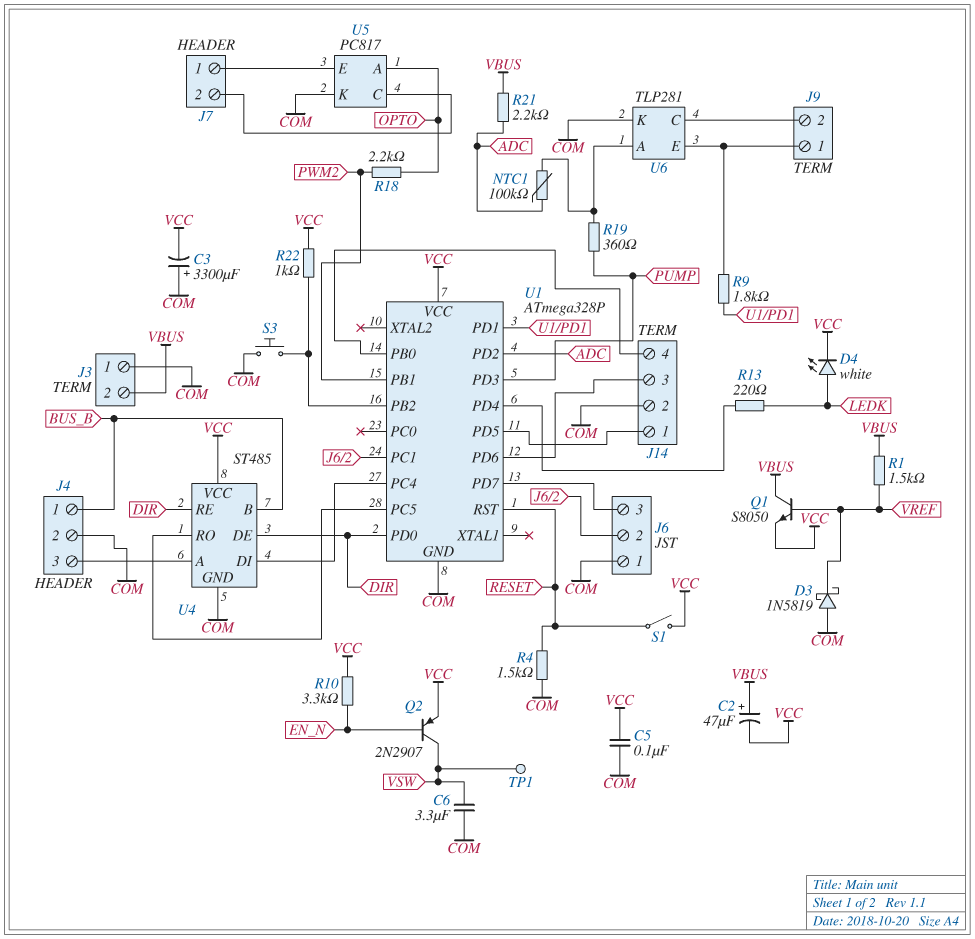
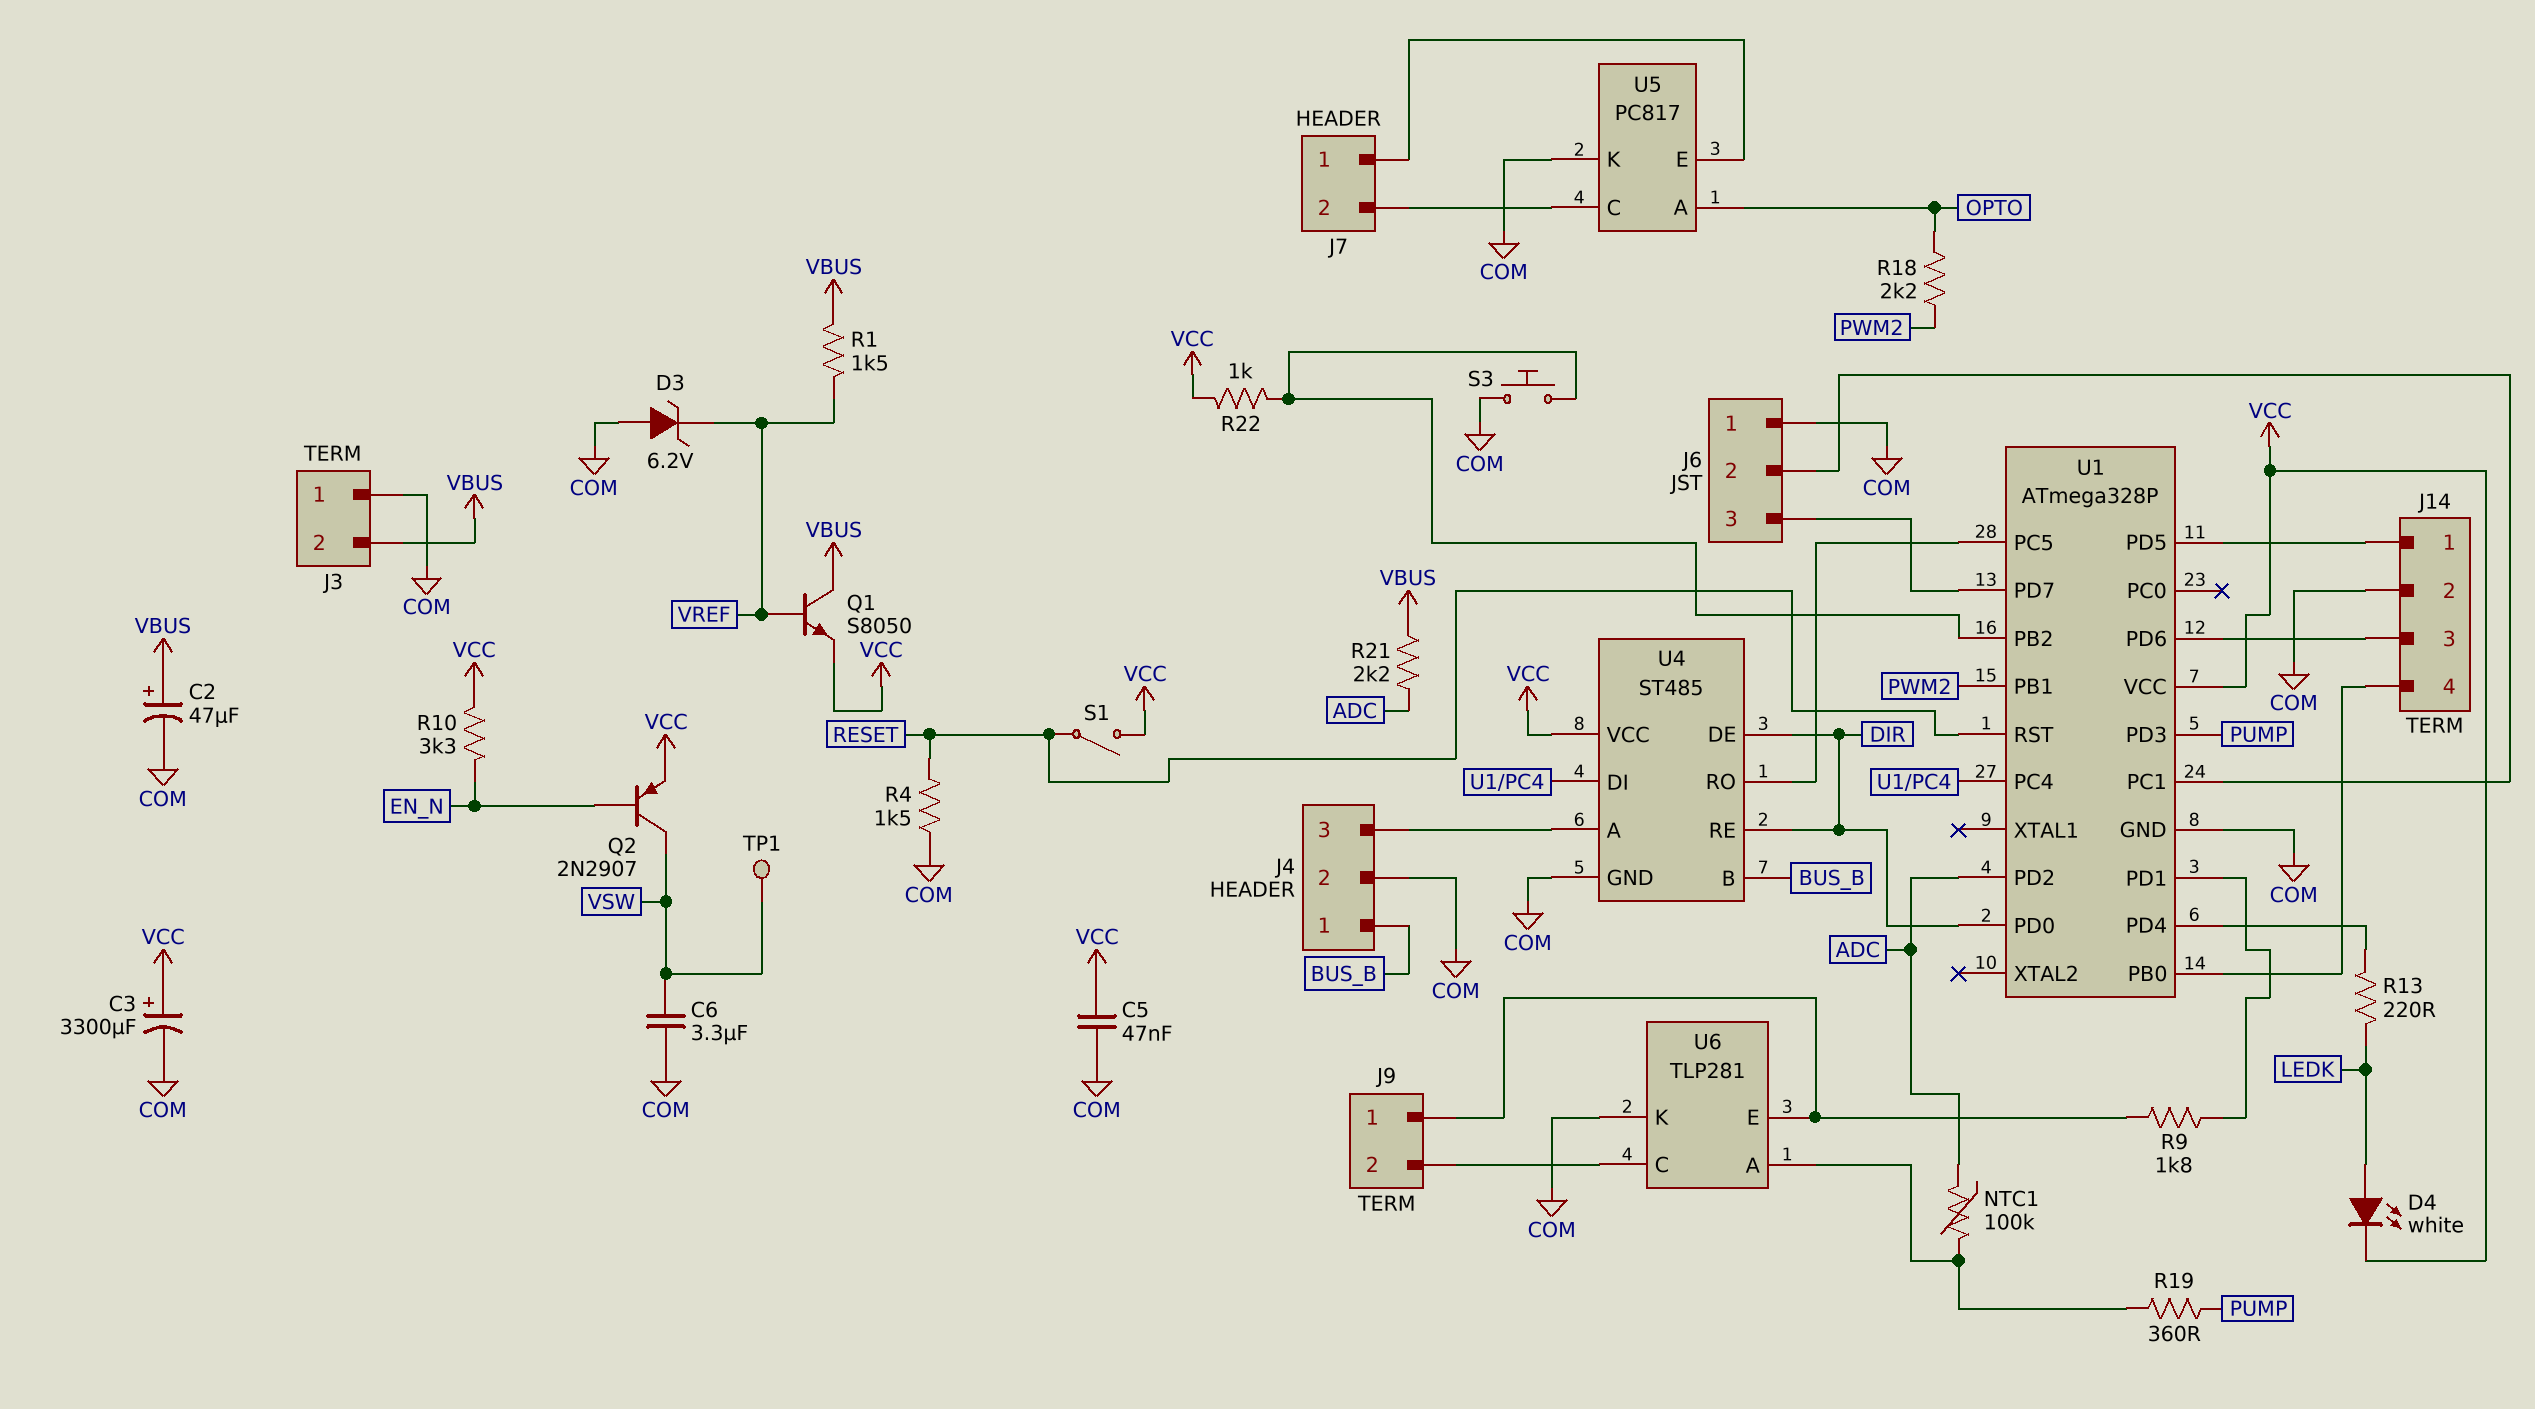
C2: 47uF (plus VBUS, minus VCC) -> 47uF (plus VBUS, minus COM)
C3: 3300uF (plus COM, minus VCC) -> 3300uF (plus VCC, minus COM)
C5: 100nF (COM, VCC) -> 47nF (COM, VCC)
D3: schottky 1N5819 (A COM, K VREF) -> zener 6.2V (A COM, K VREF)

